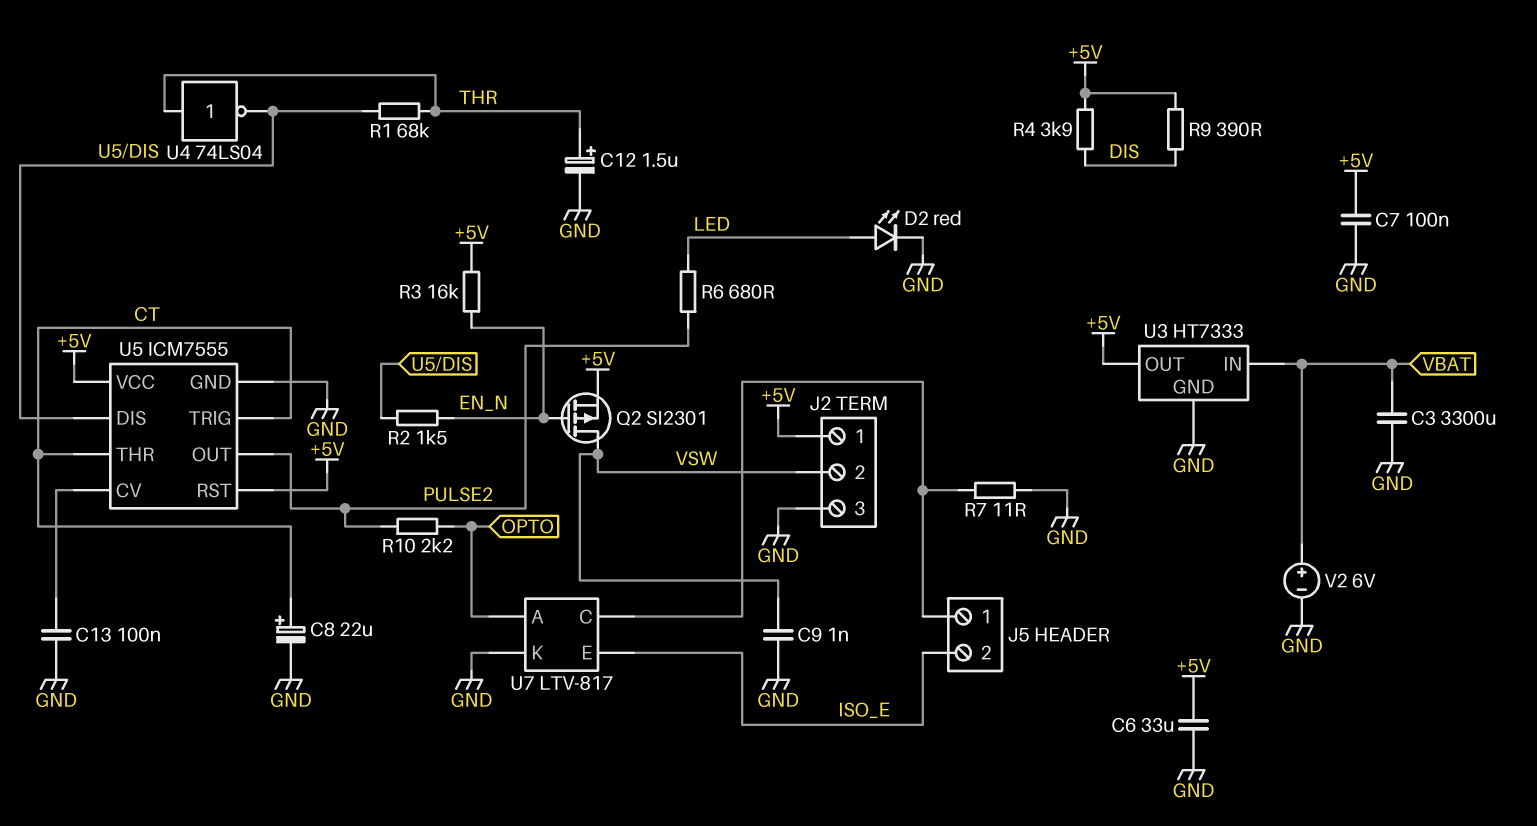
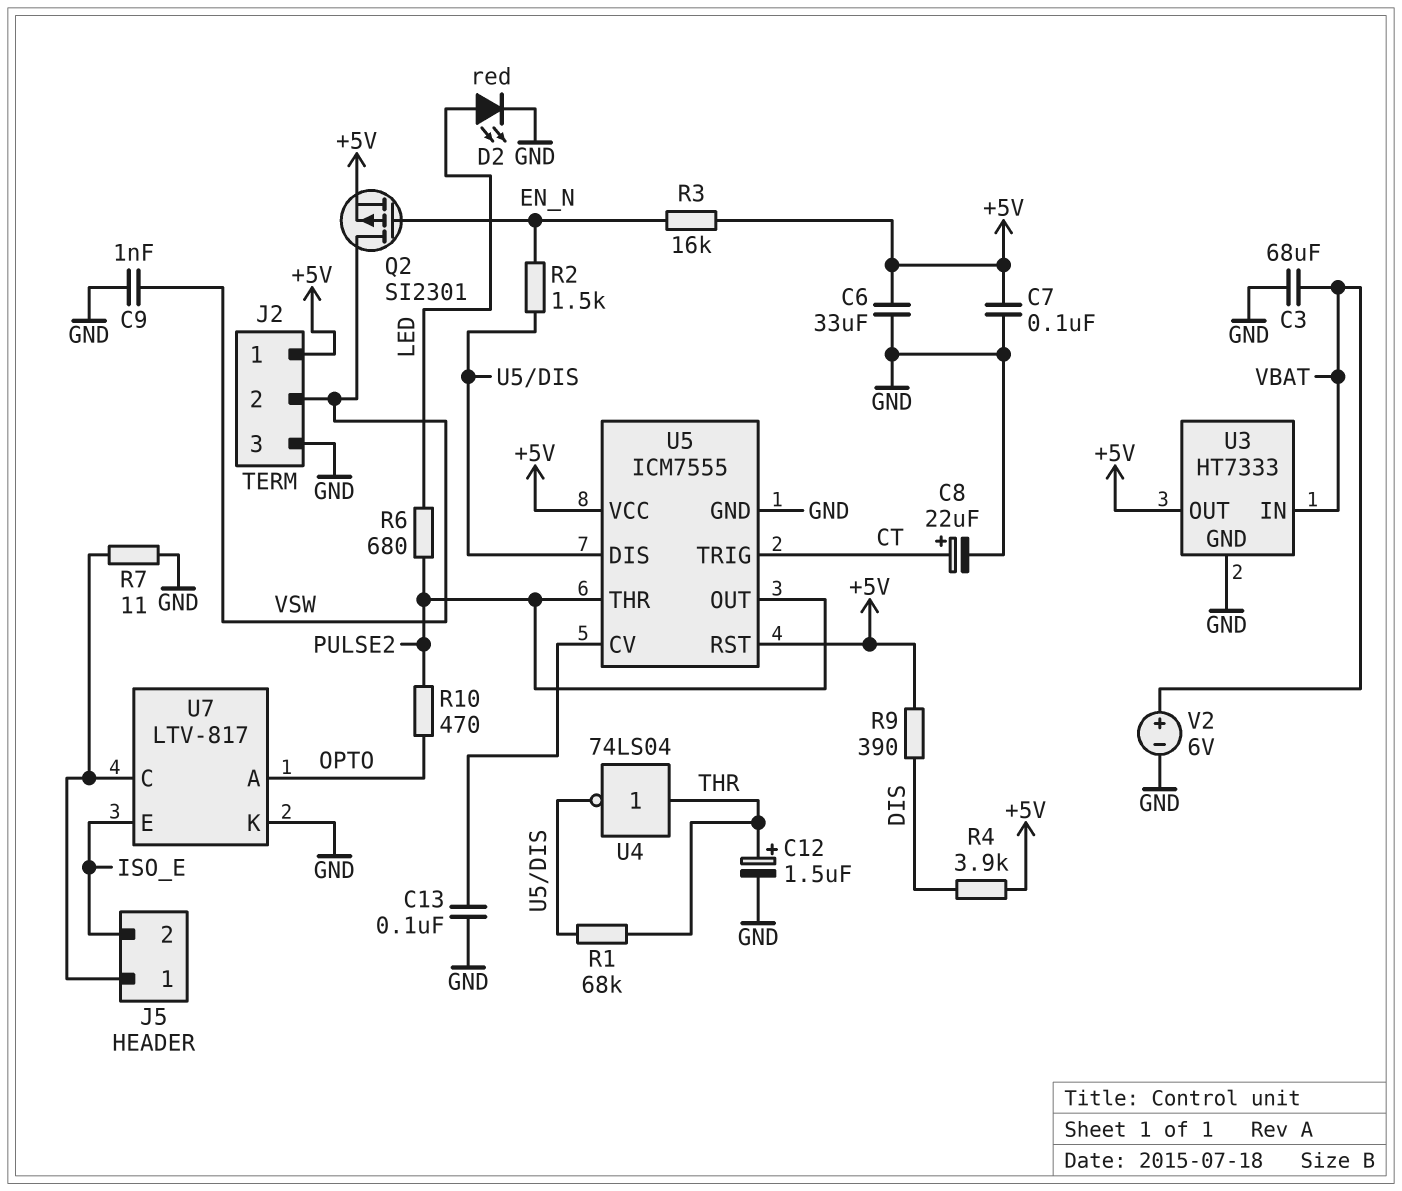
C3: 3300uF (GND, VBAT) -> 68uF (GND, VBAT)
R10: 2.2k (OPTO, PULSE2) -> 470 (OPTO, PULSE2)
U5 pin THR: CT -> PULSE2

